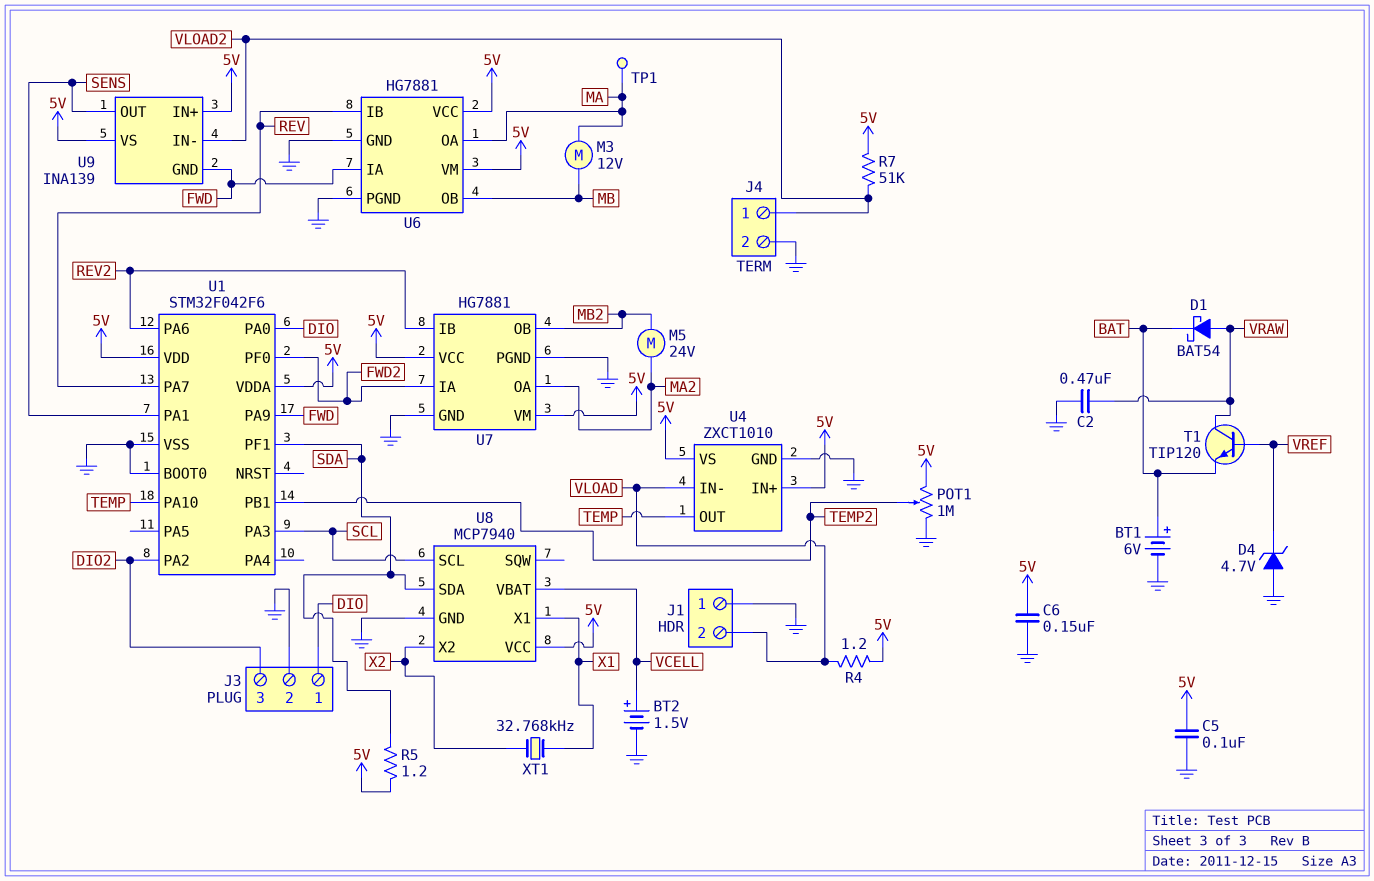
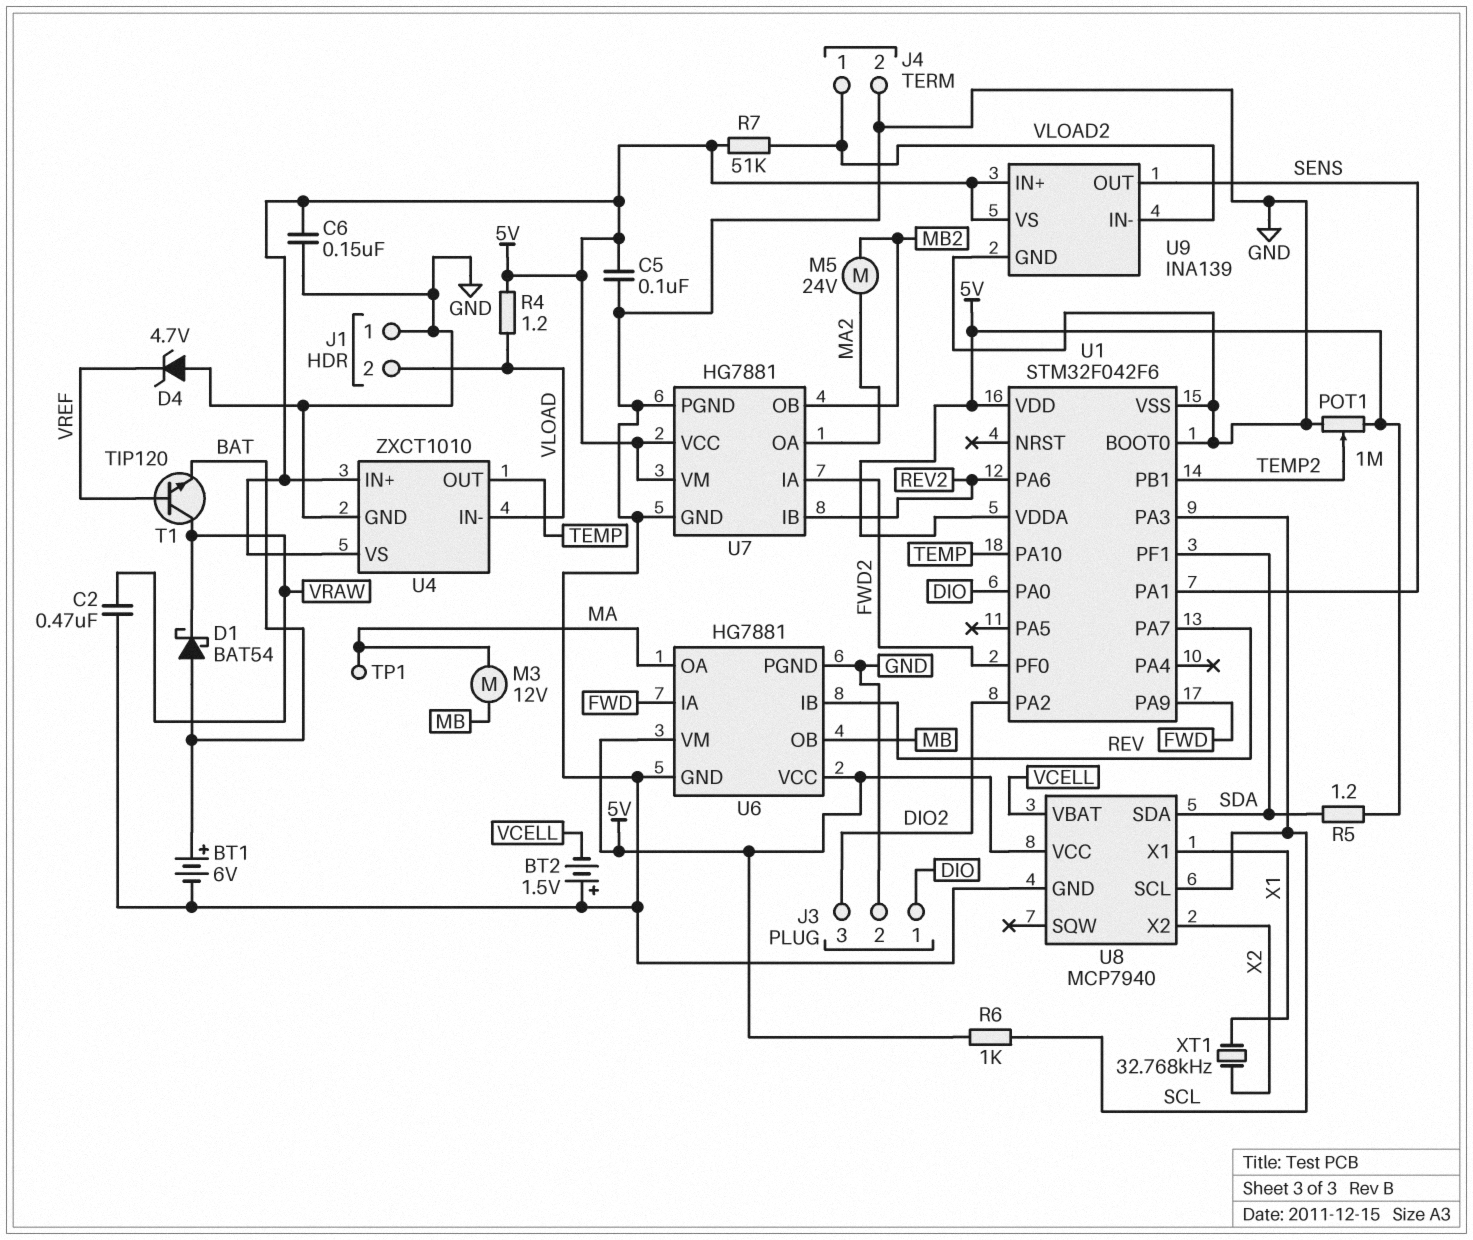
BT2: 1.5V (plus VCELL, minus GND) -> 1.5V (plus GND, minus VCELL)
D1: schottky BAT54 (A VRAW, K BAT) -> schottky BAT54 (A BAT, K VRAW)
R6: none -> 1k (5V, SCL)
U9 pin GND: FWD -> GND

